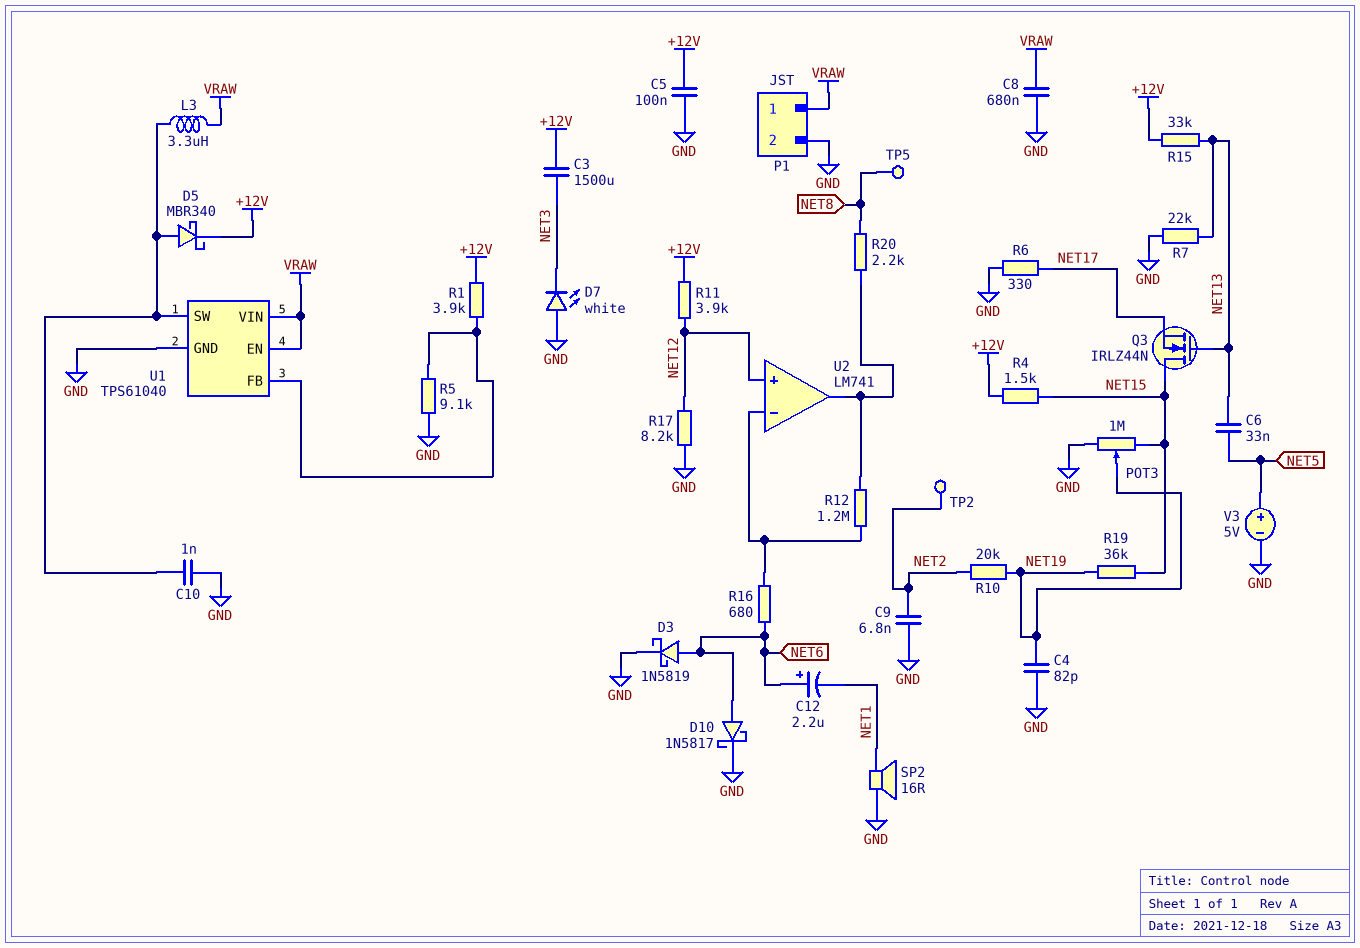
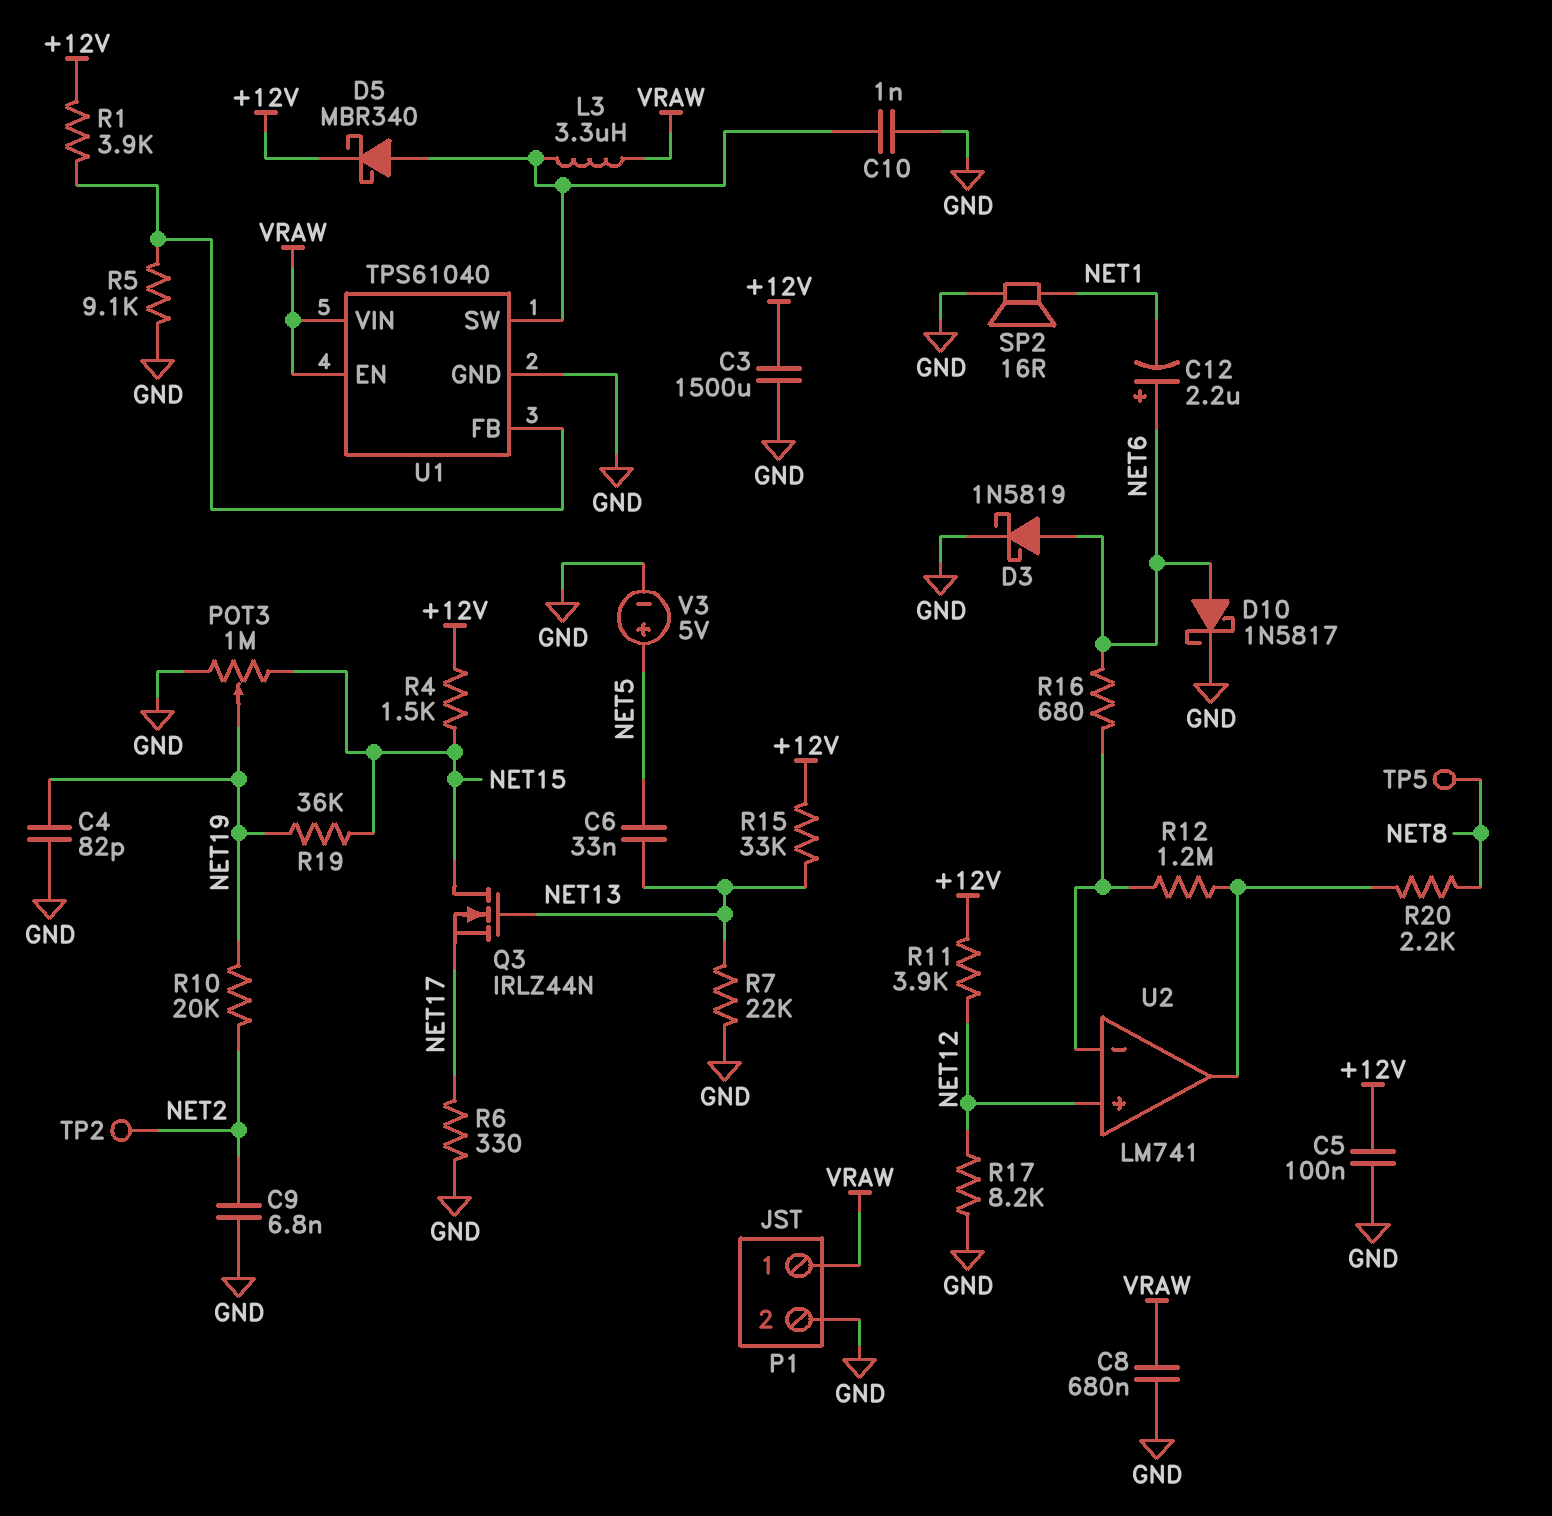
C3: 1500uF (+12V, NET3) -> 1500uF (+12V, GND)
D7: LED white (A GND, K NET3) -> none

